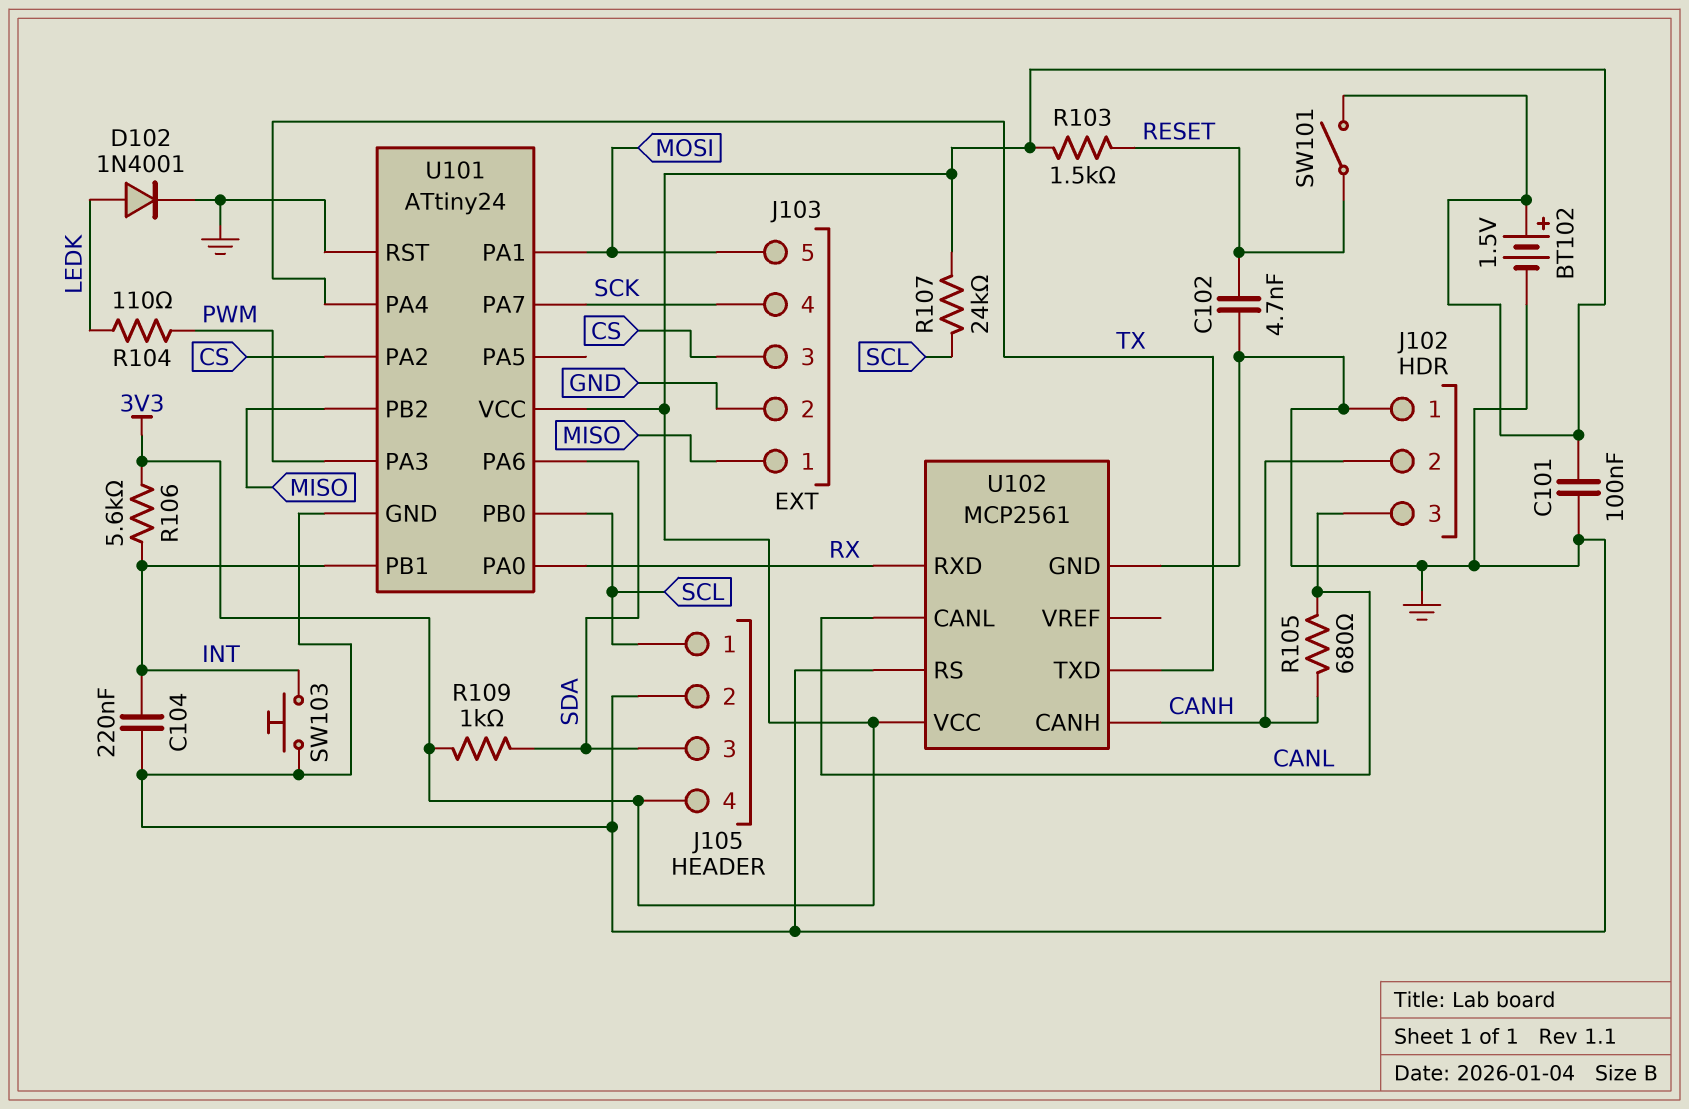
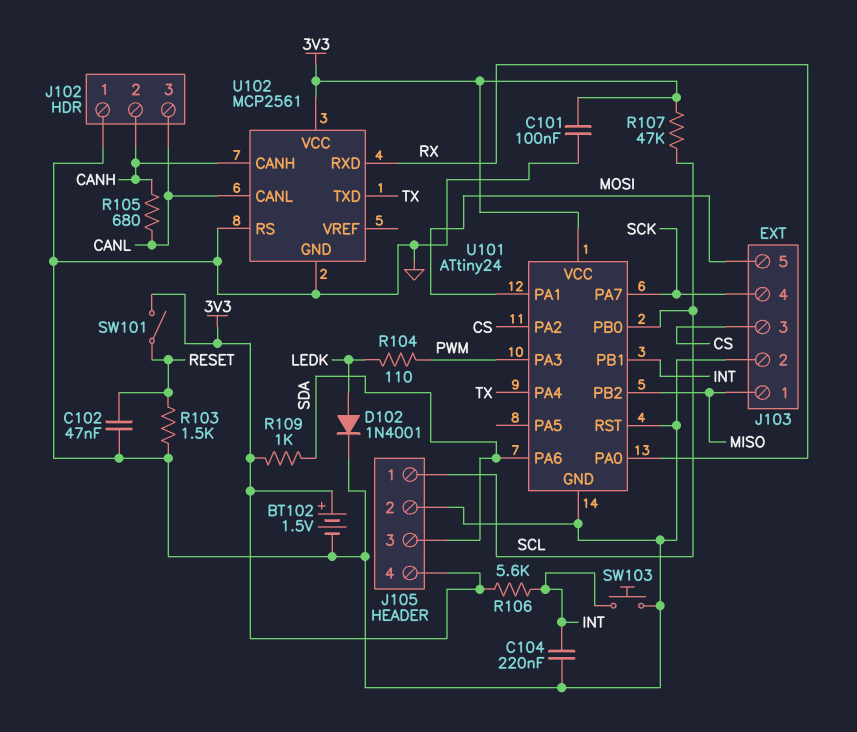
C102: 4.7nF (GND, RESET) -> 47nF (GND, RESET)
R103: 1.5k (3V3, RESET) -> 1.5k (GND, RESET)
R107: 24k (3V3, SCL) -> 47k (3V3, SCL)

